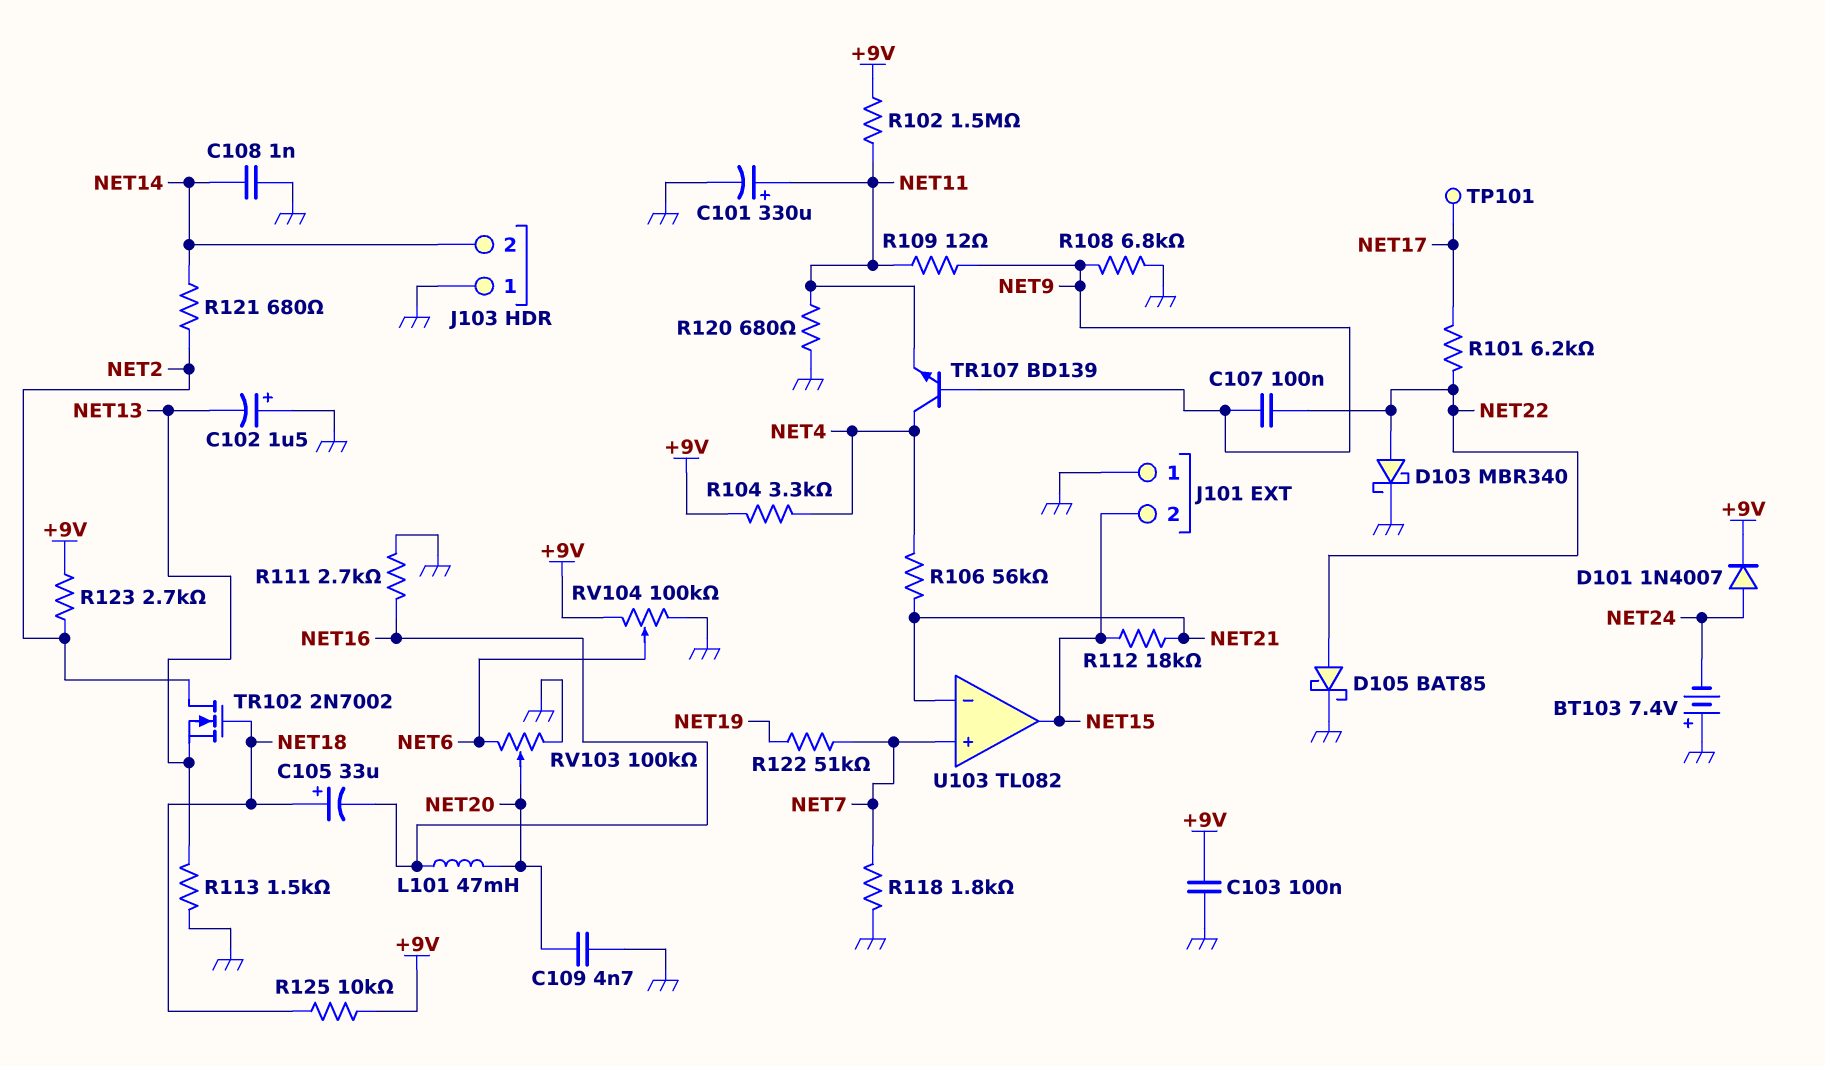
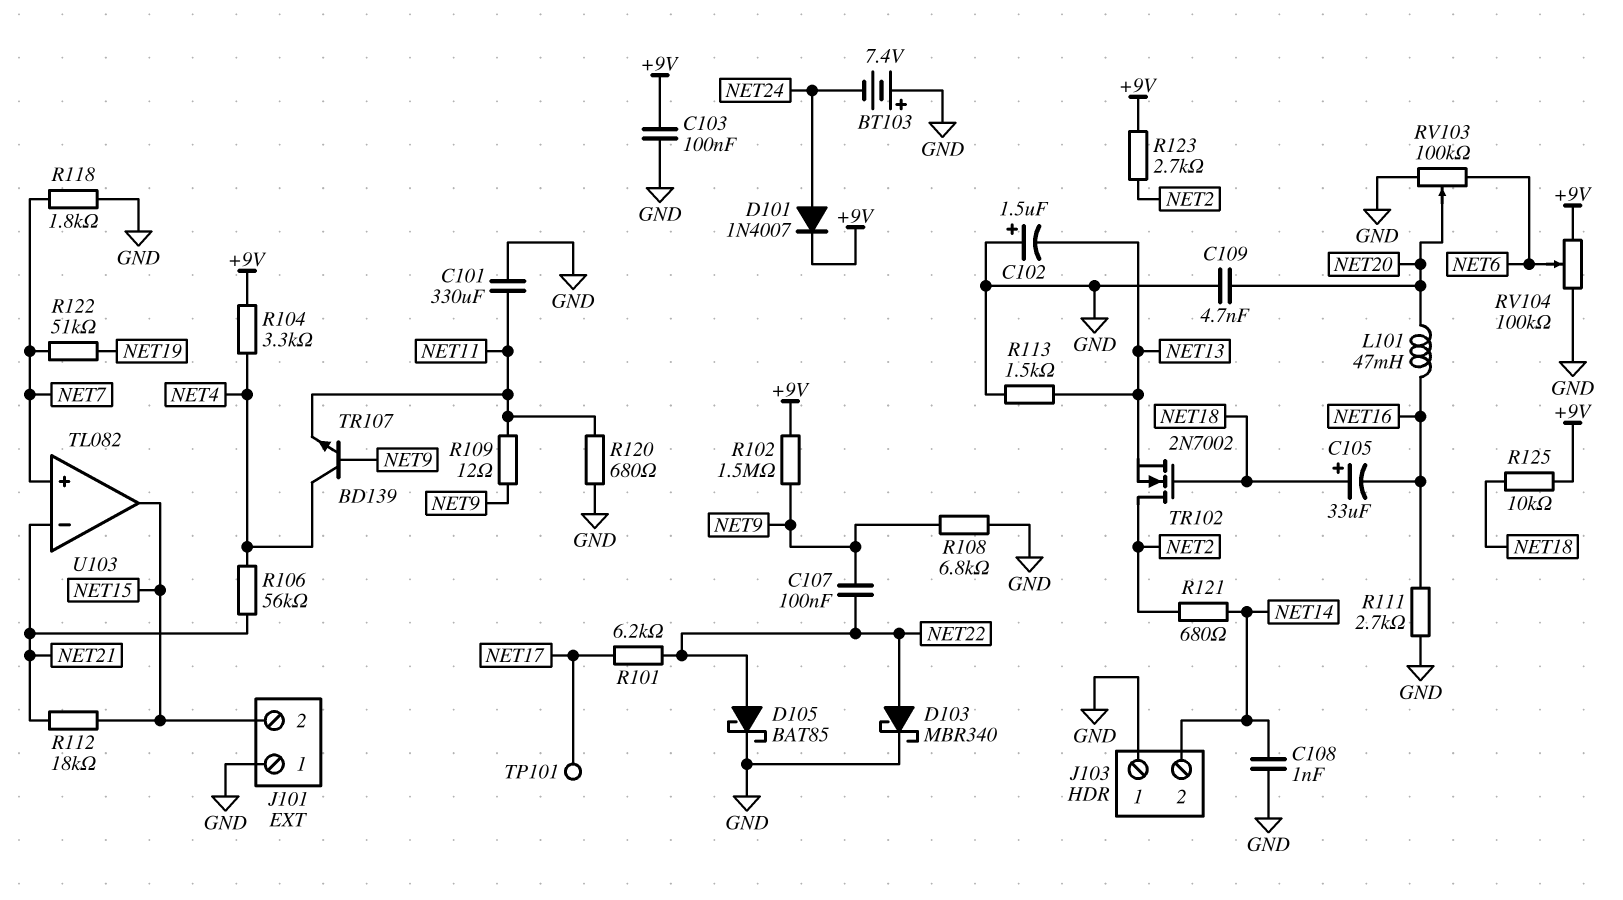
C101: 330uF (plus NET11, minus GND) -> 330uF (GND, NET11)
R102: 1.5M (+9V, NET11) -> 1.5M (+9V, NET9)

